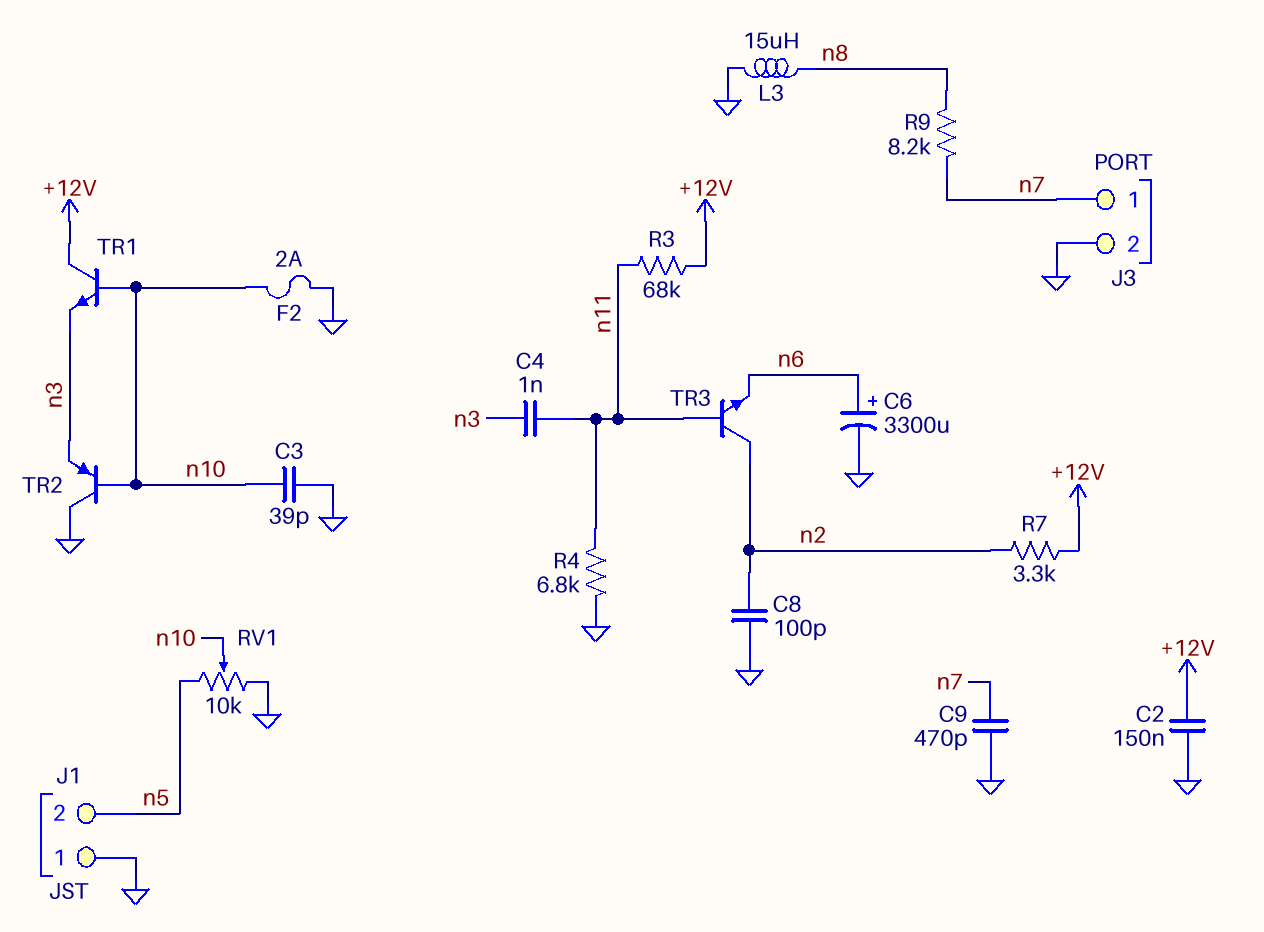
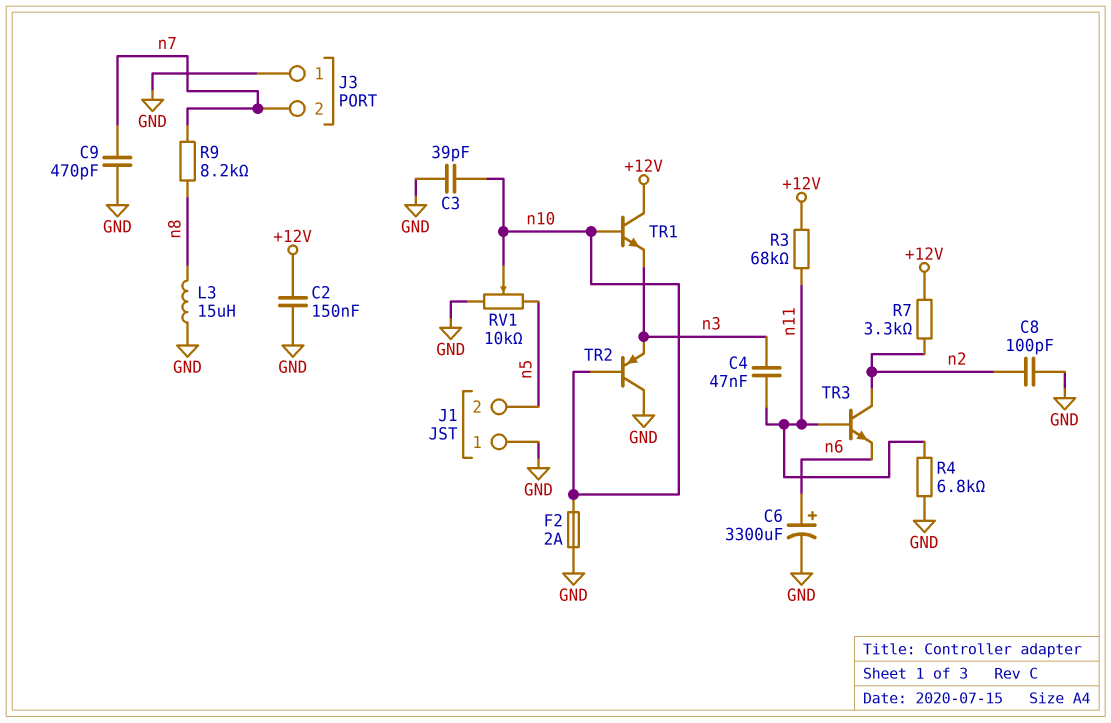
C4: 1nF (n3, n11) -> 47nF (n3, n11)
J3 pin 1: n7 -> GND
J3 pin 2: GND -> n7

